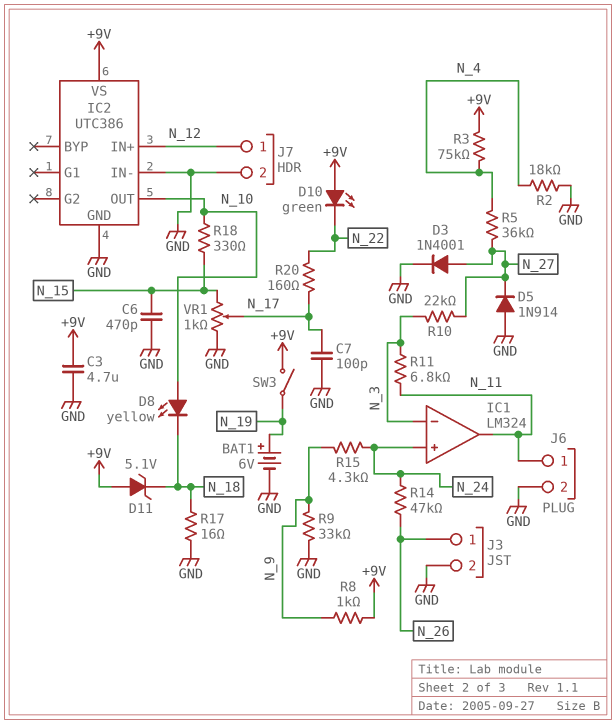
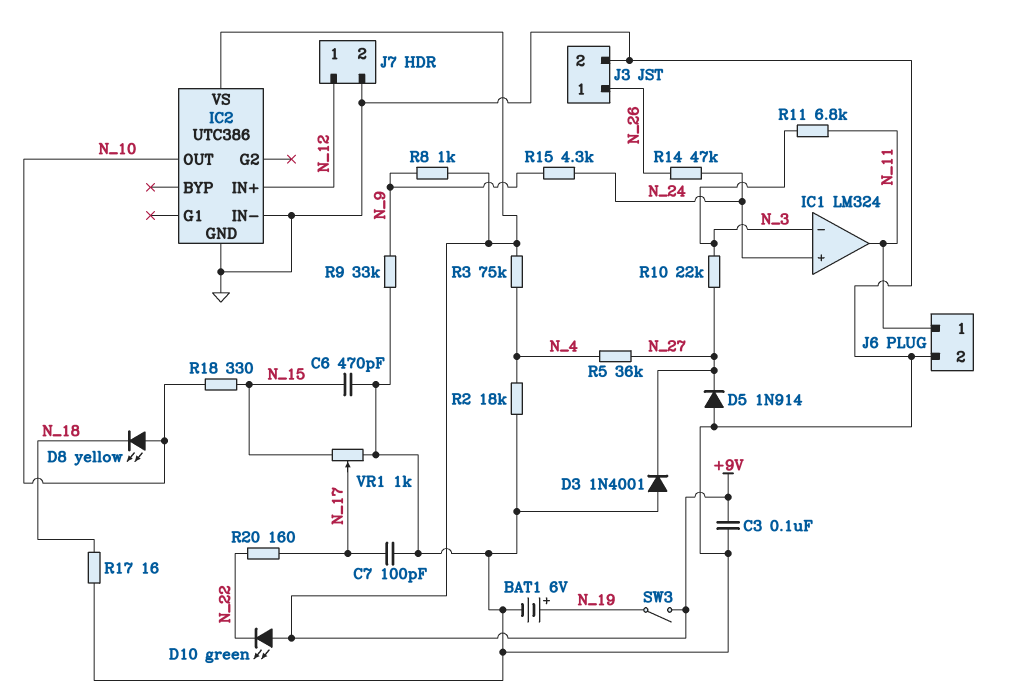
C3: 4.7uF (+9V, GND) -> 100nF (+9V, GND)
D3: diode 1N4001 (A N_27, K GND) -> diode 1N4001 (A GND, K N_27)
D11: zener 5.1V (A +9V, K N_18) -> none

